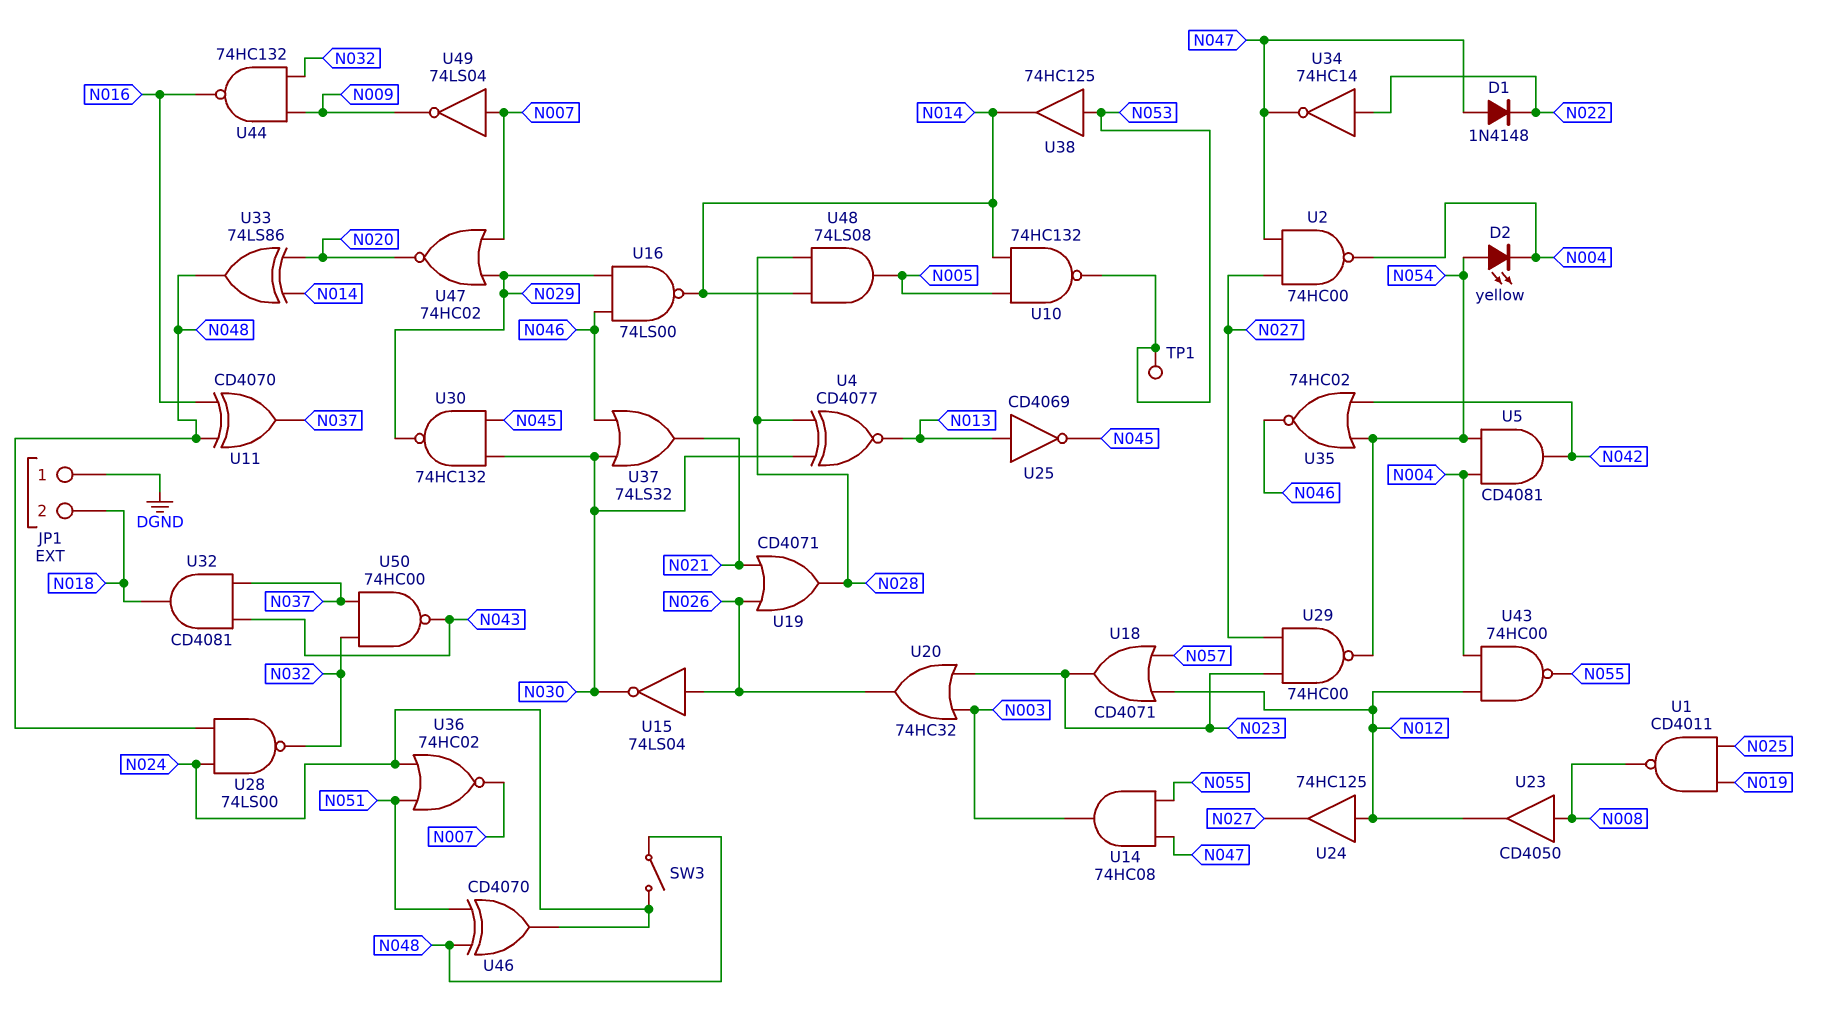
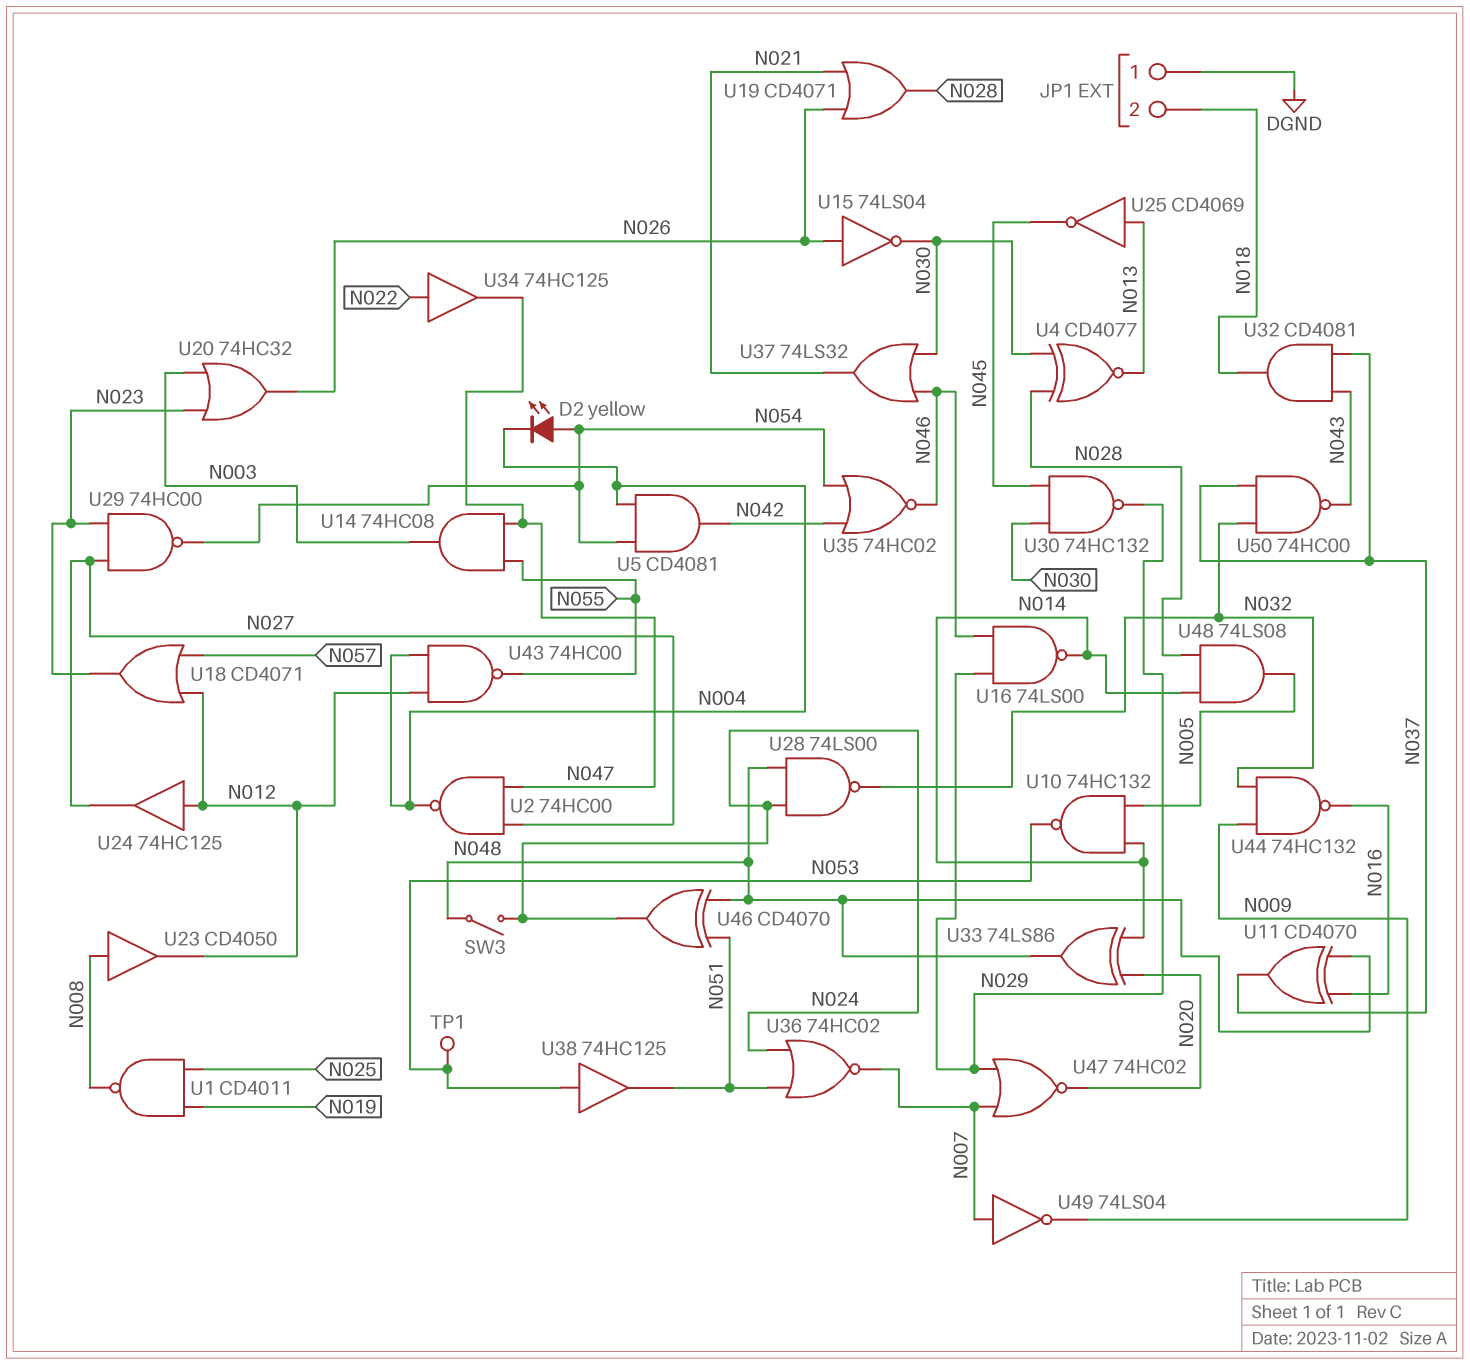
D1: diode 1N4148 (A N047, K N022) -> none
U34: NOT 74HC14 (in N022, out N047) -> buffer 74HC125 (in N022, out N047)
U38: buffer 74HC125 (in N053, out N014) -> buffer 74HC125 (in N053, out N051)

